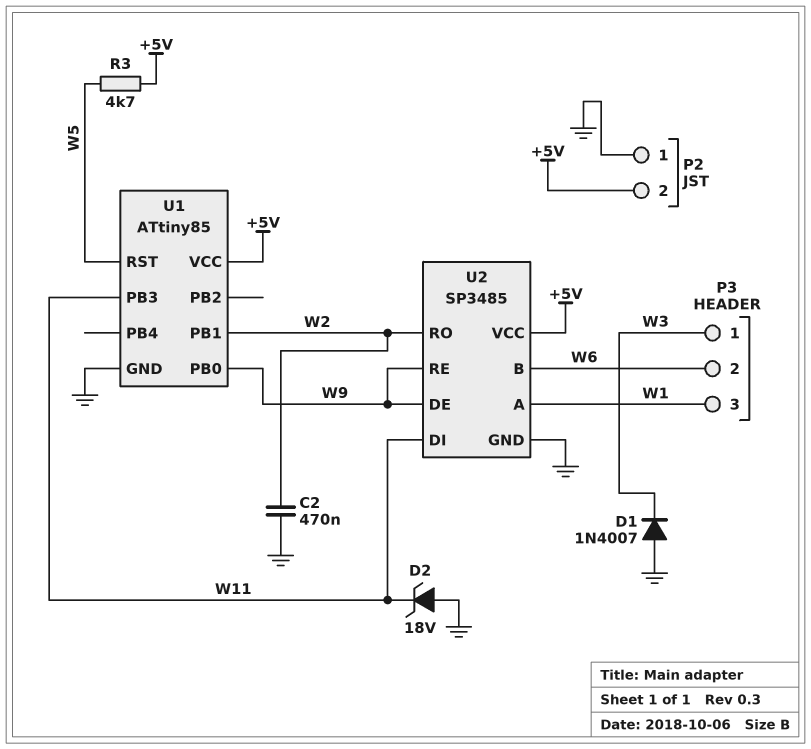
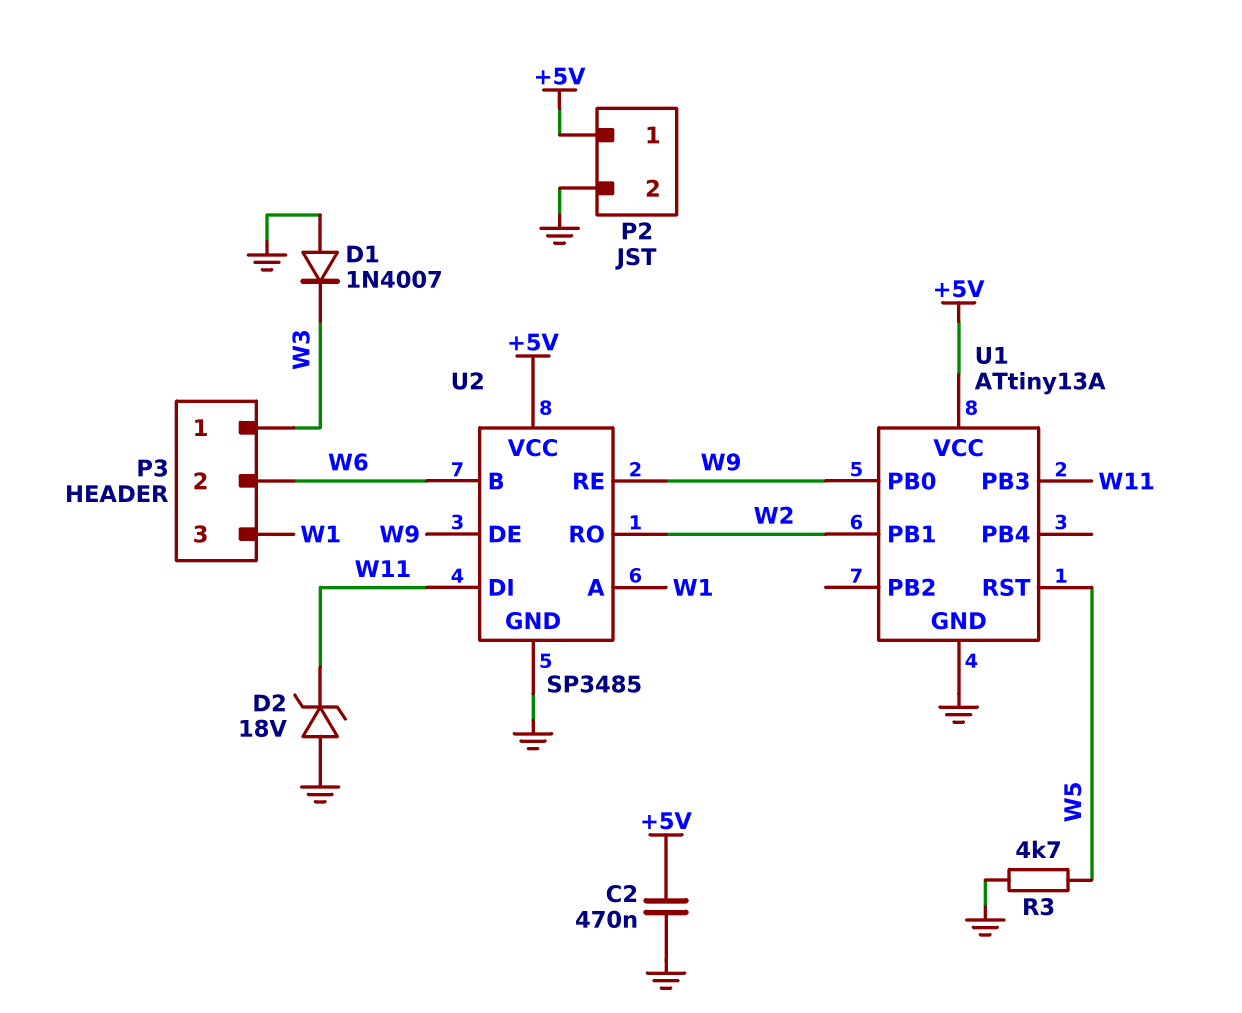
C2: 470nF (GND, W2) -> 470nF (+5V, GND)
P2 pin 1: GND -> +5V
P2 pin 2: +5V -> GND
R3: 4.7k (+5V, W5) -> 4.7k (GND, W5)
U1: ATtiny85 -> ATtiny13A

